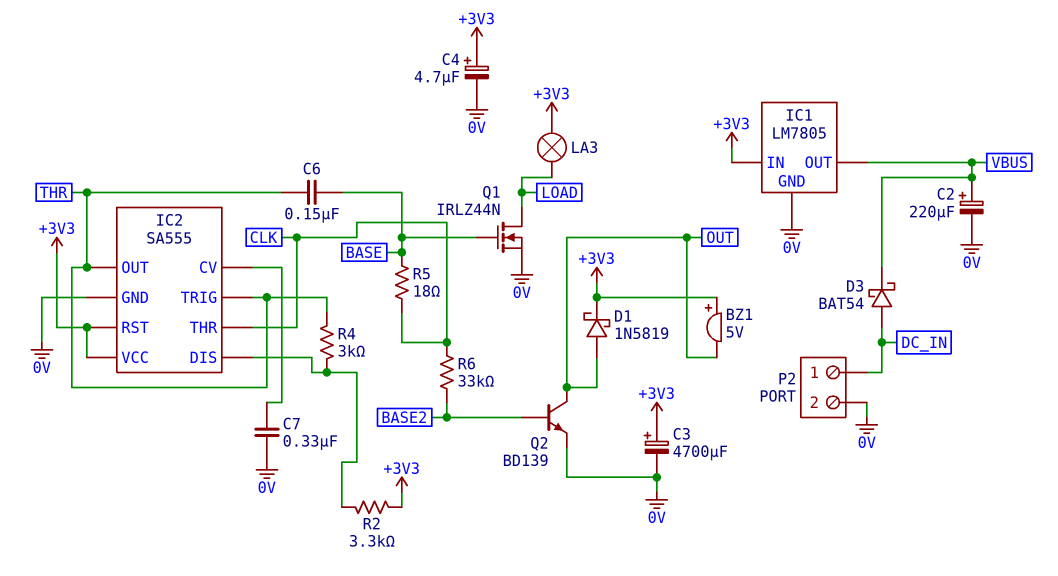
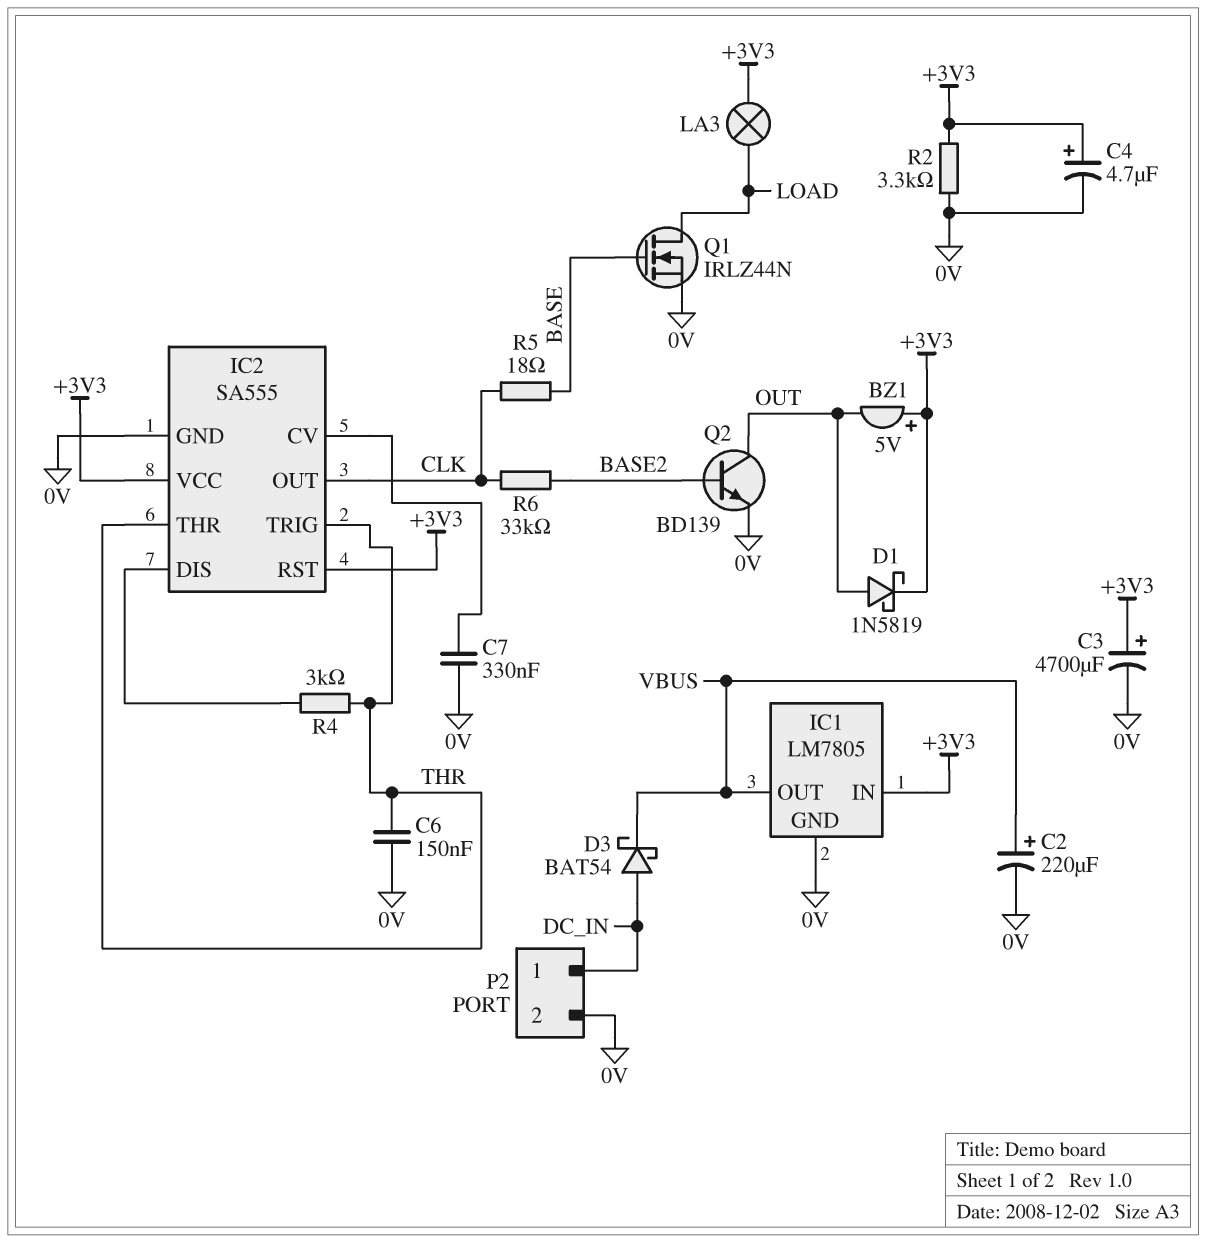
C6: 150nF (BASE, THR) -> 150nF (0V, THR)
IC2 pin OUT: THR -> CLK
IC2 pin THR: CLK -> THR
R2: 3.3k (+3V3, IC2/DIS) -> 3.3k (+3V3, 0V)

